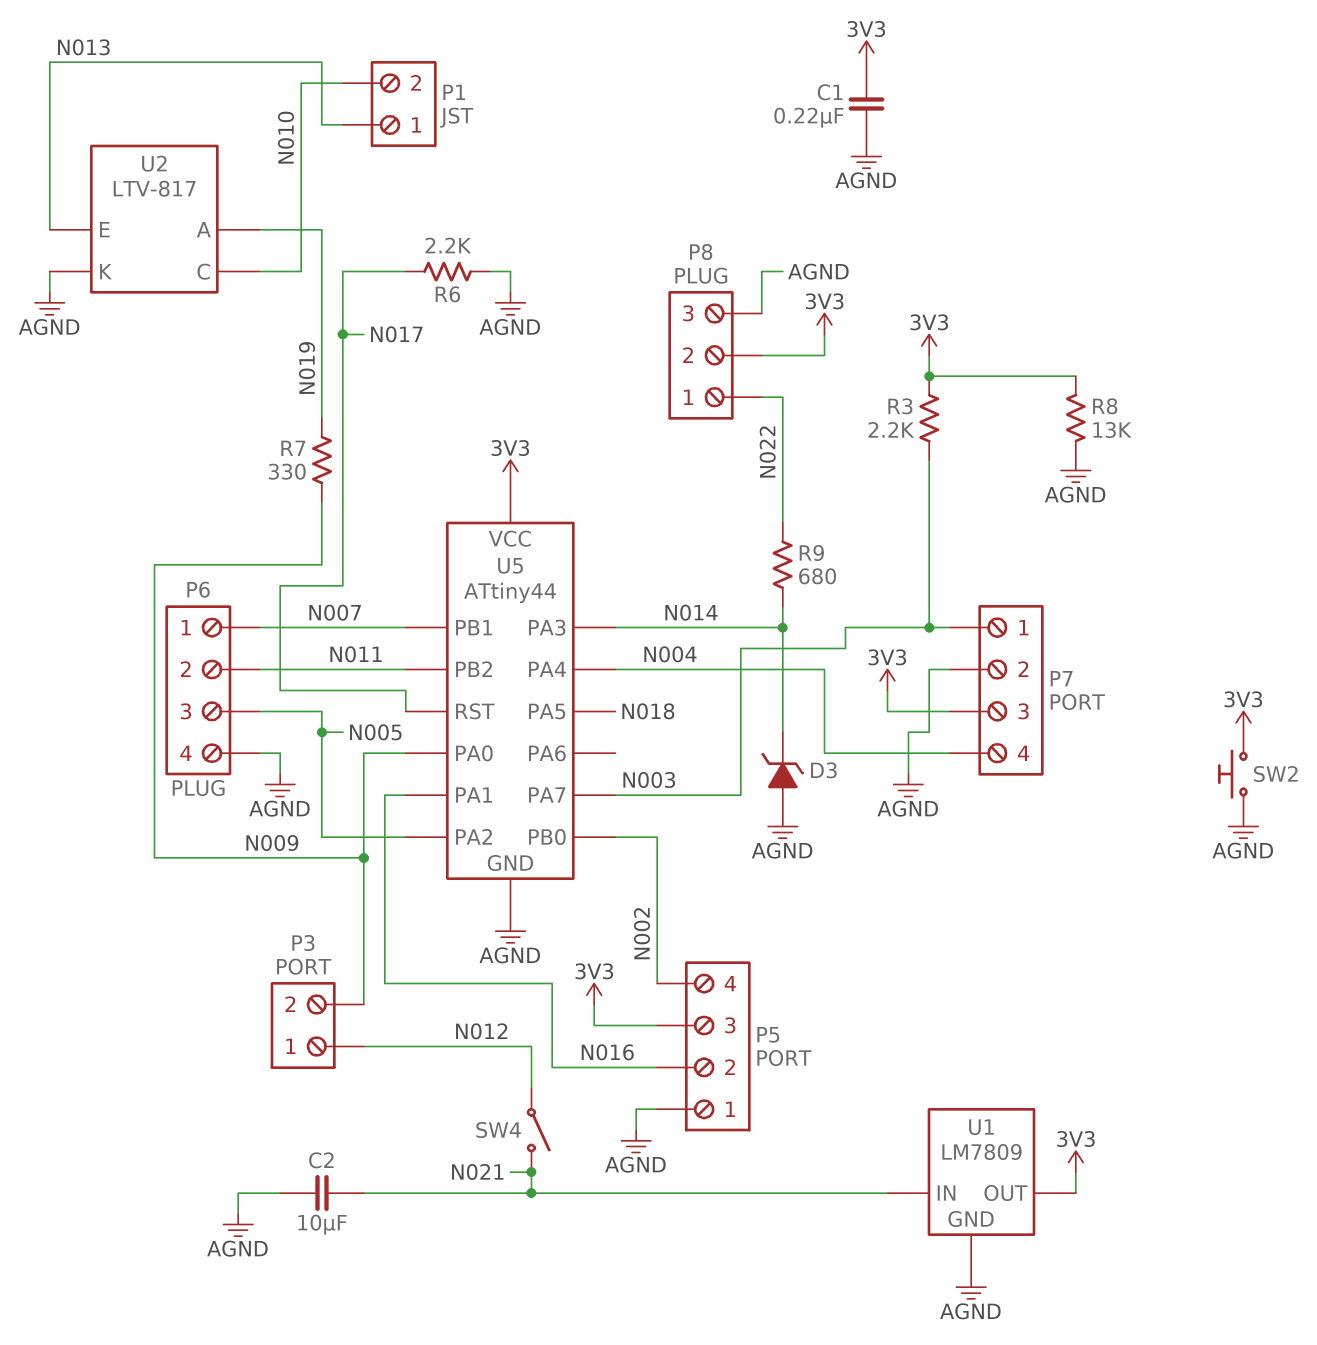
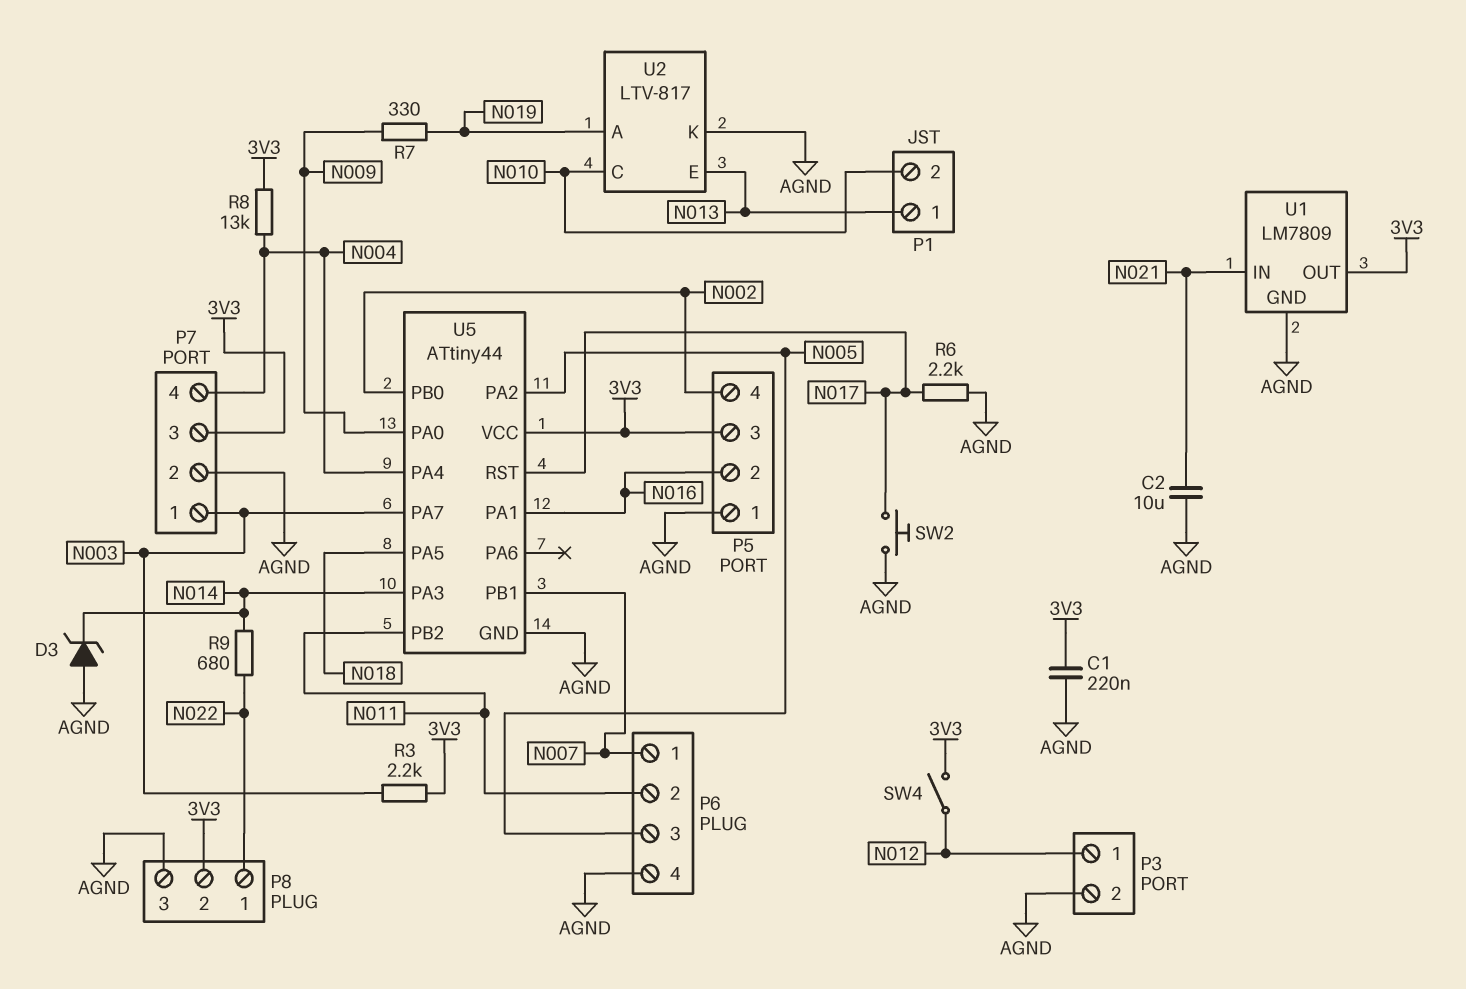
P3 pin 2: N009 -> AGND
R8: 13k (3V3, AGND) -> 13k (3V3, N004)
SW2: button (3V3, AGND) -> button (AGND, N017)
SW4: switch (N012, N021) -> switch (3V3, N012)

